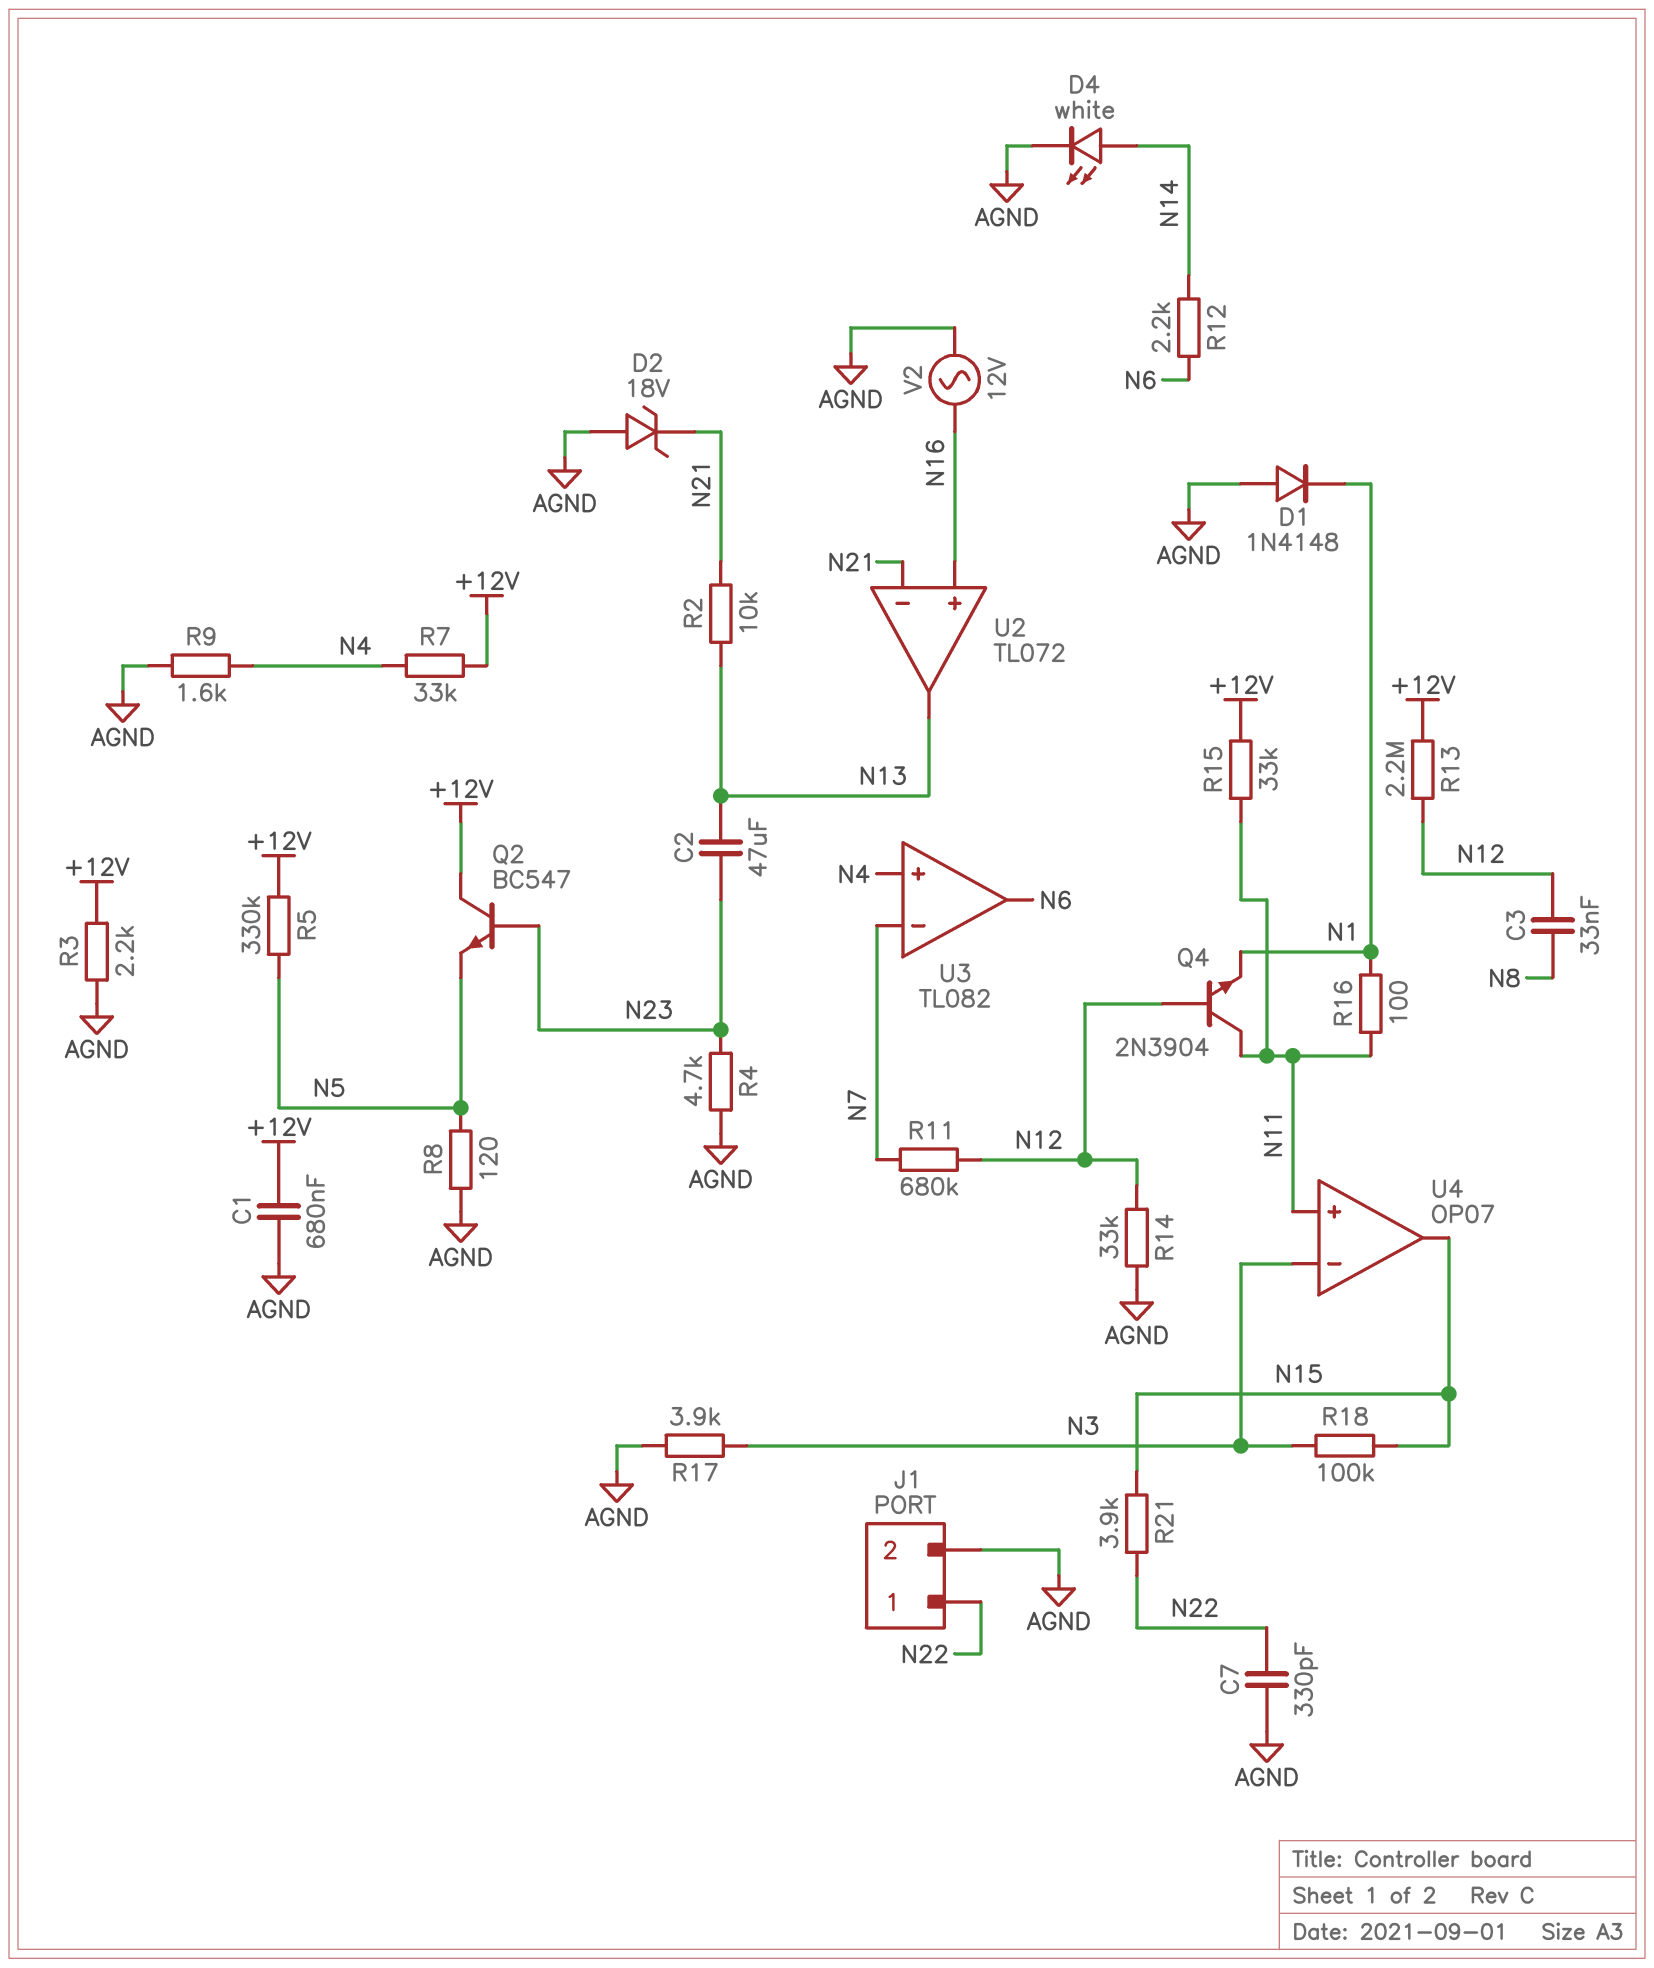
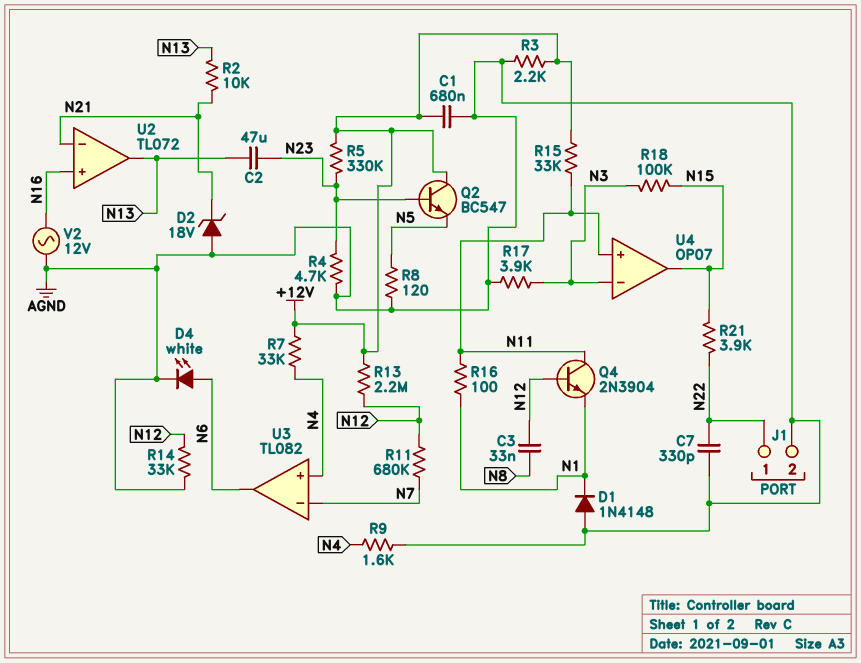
D4: LED white (A N14, K AGND) -> LED white (A N6, K AGND)
R5: 330k (+12V, N5) -> 330k (+12V, N23)
R12: 2.2k (N6, N14) -> none

